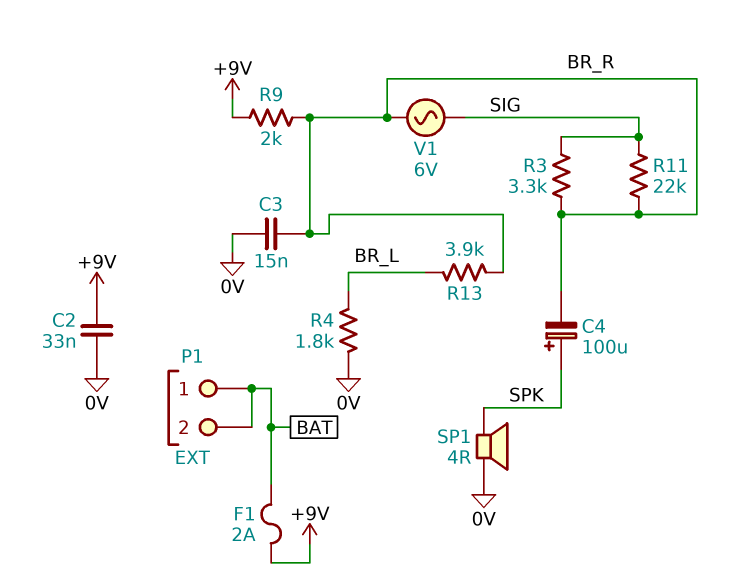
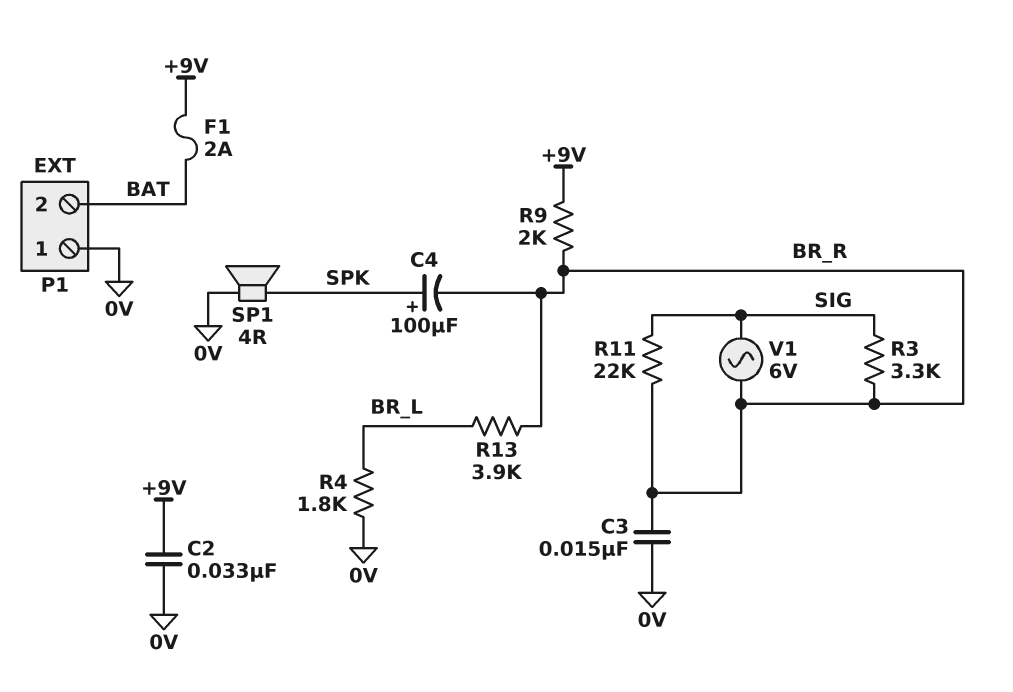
P1 pin 1: BAT -> 0V

